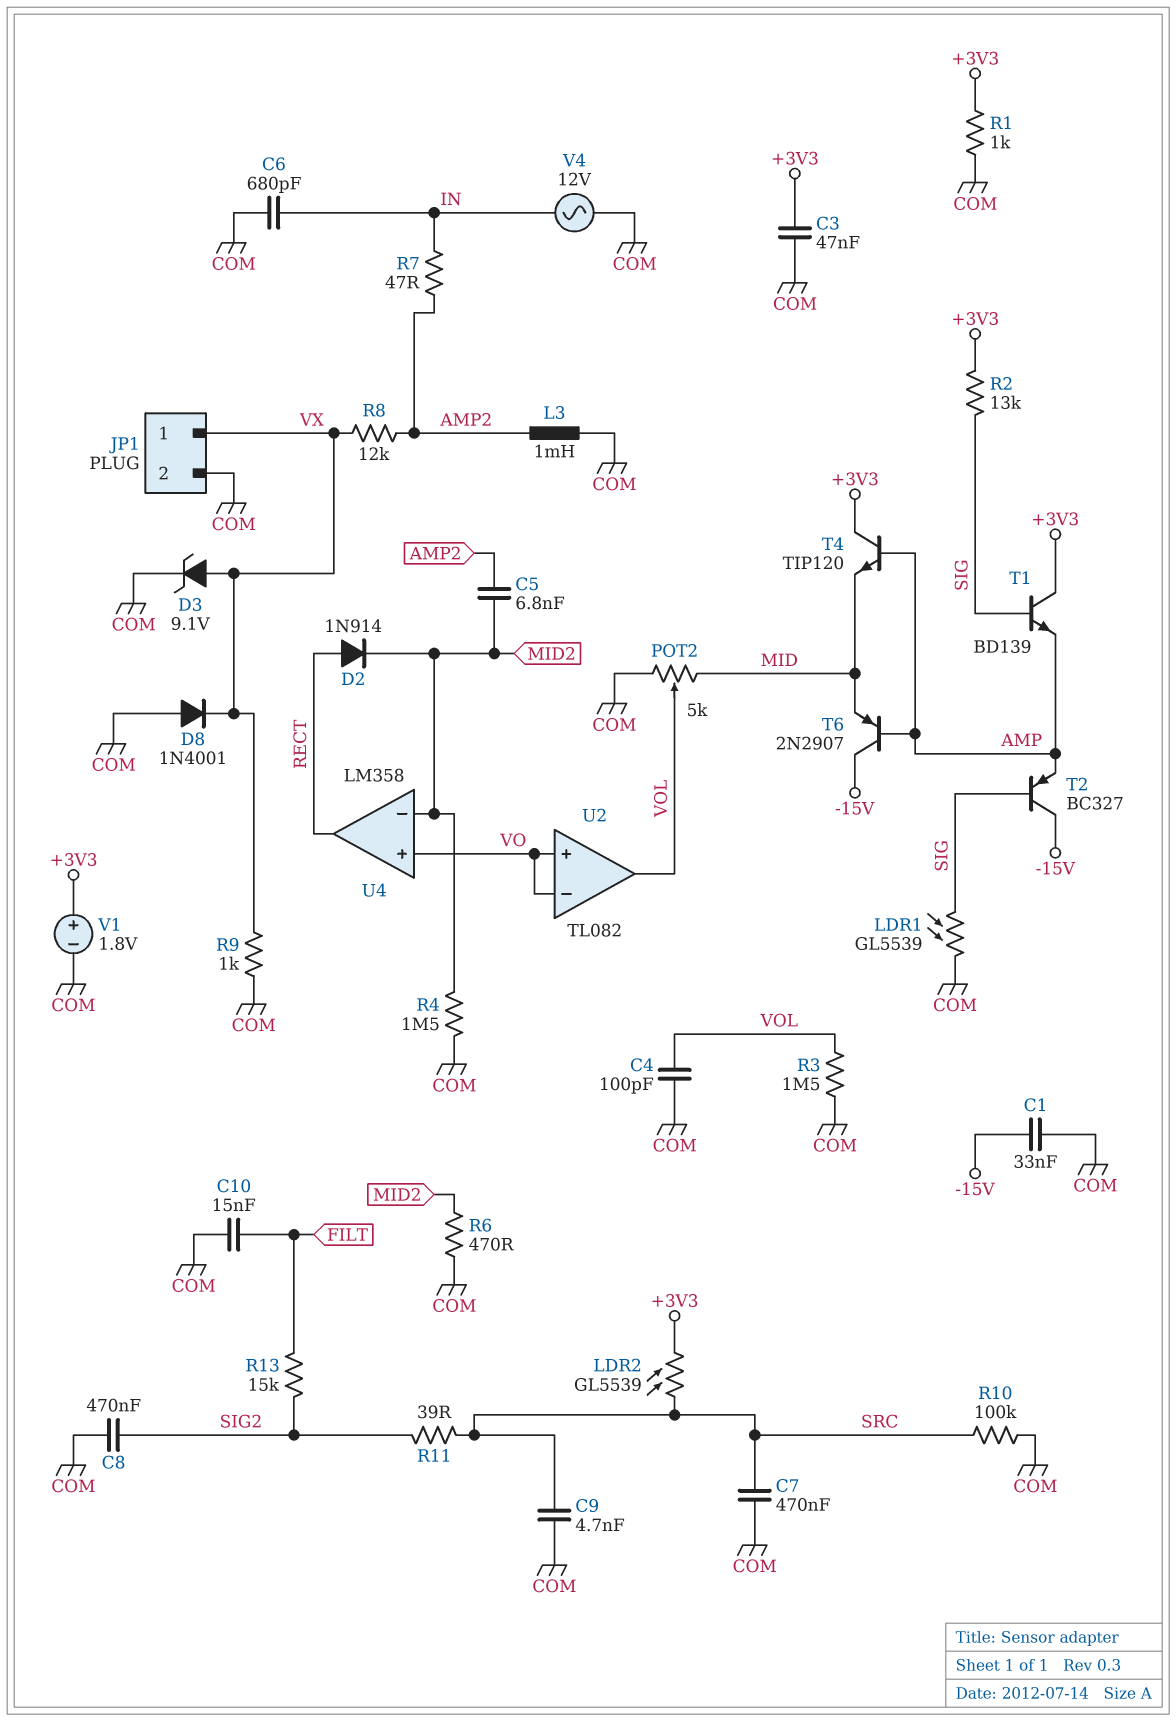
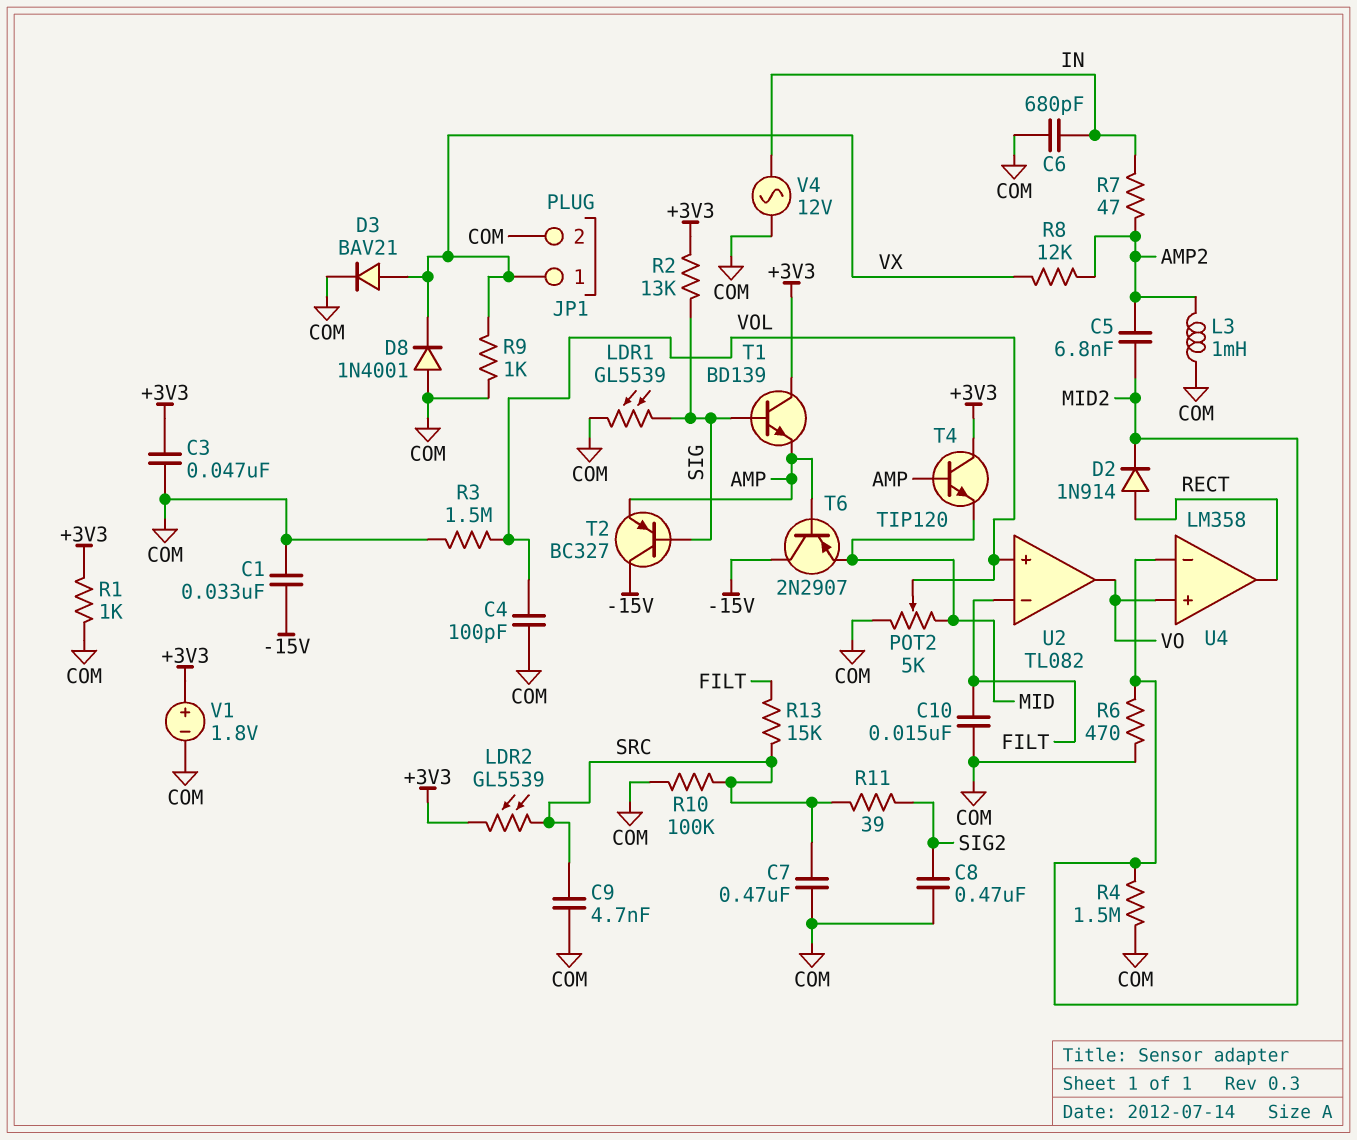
D3: zener 9.1V (A VX, K COM) -> diode BAV21 (A VX, K COM)
R13: 15k (FILT, SIG2) -> 15k (FILT, SRC)
U2 pin in+: VO -> VOL
U2 pin in-: VO -> FILT
U2 pin out: VOL -> VO

